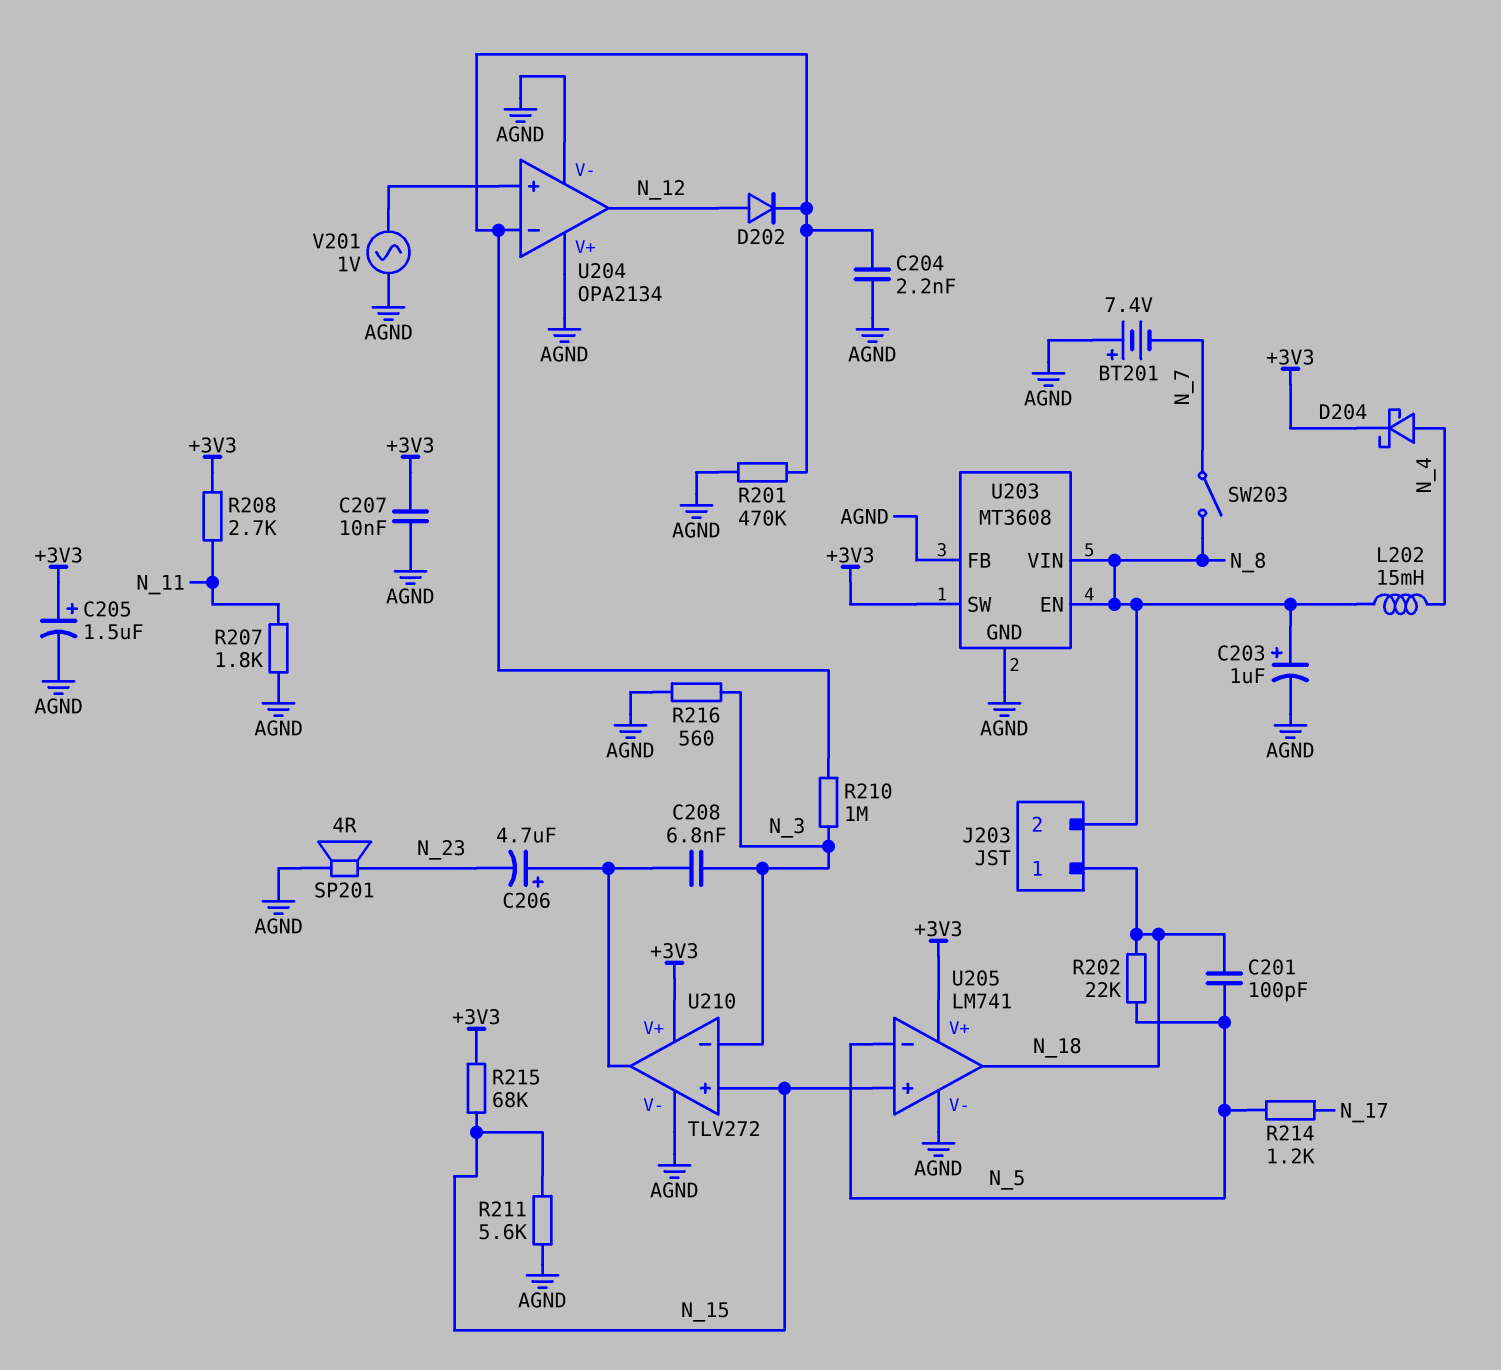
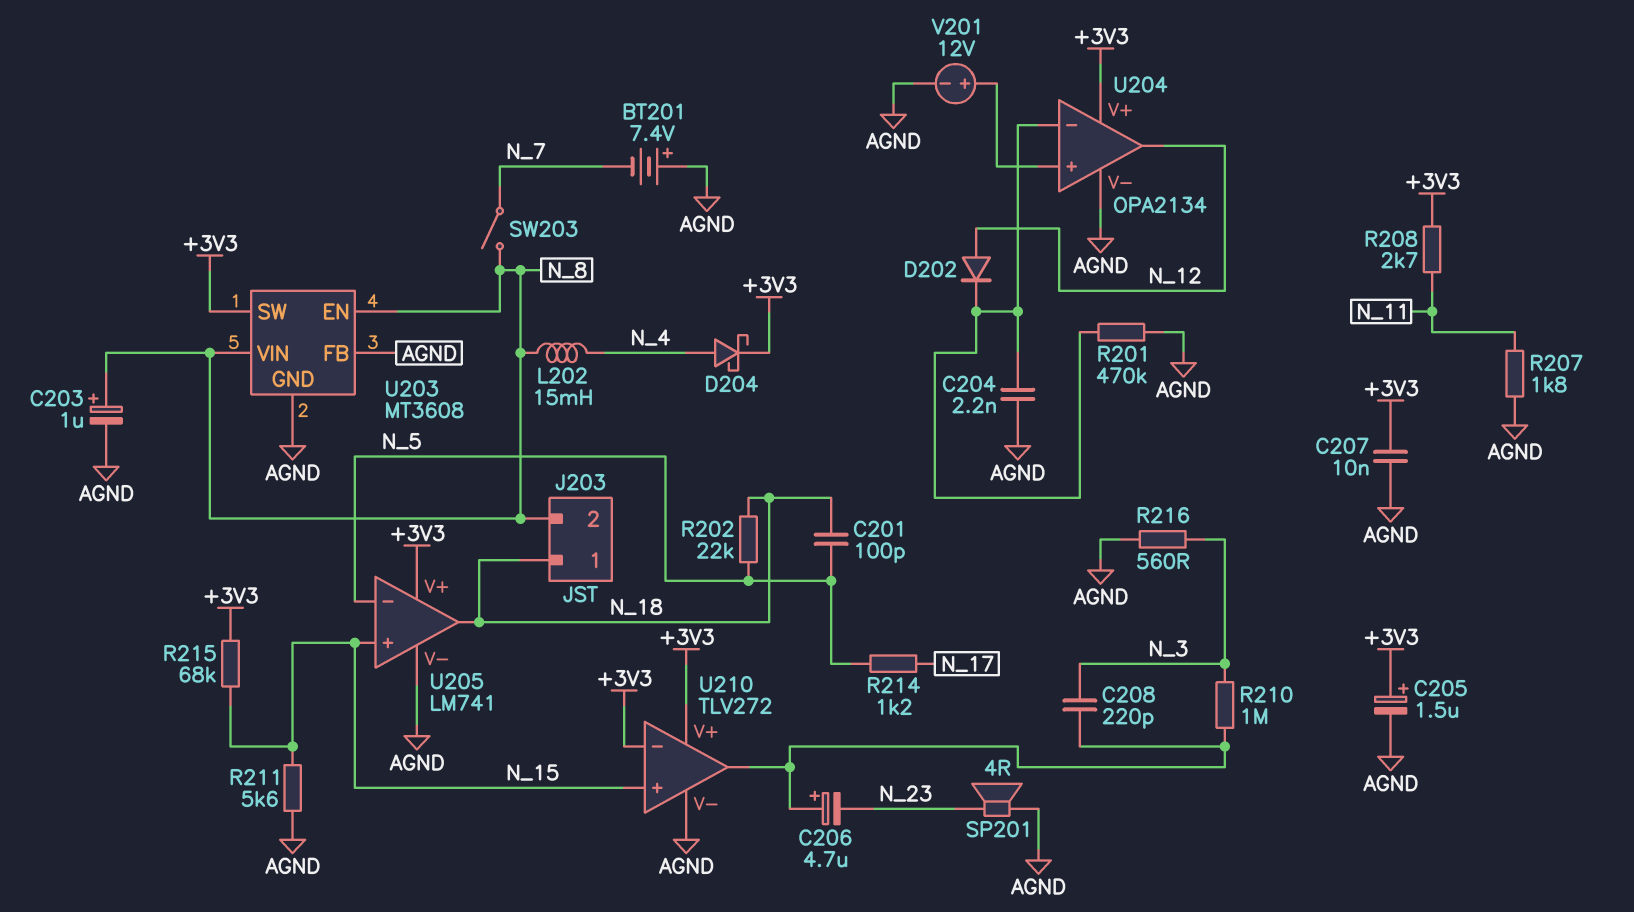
C208: 6.8nF (N_3, U210/out) -> 220pF (N_3, U210/out)
R210: 1M (N_3, U204/in-) -> 1M (N_3, U210/out)
U204 pin V+: AGND -> +3V3
U210 pin in-: N_3 -> +3V3
V201: AC 1V (AGND, U204/in+) -> 12V (plus U204/in+, minus AGND)

